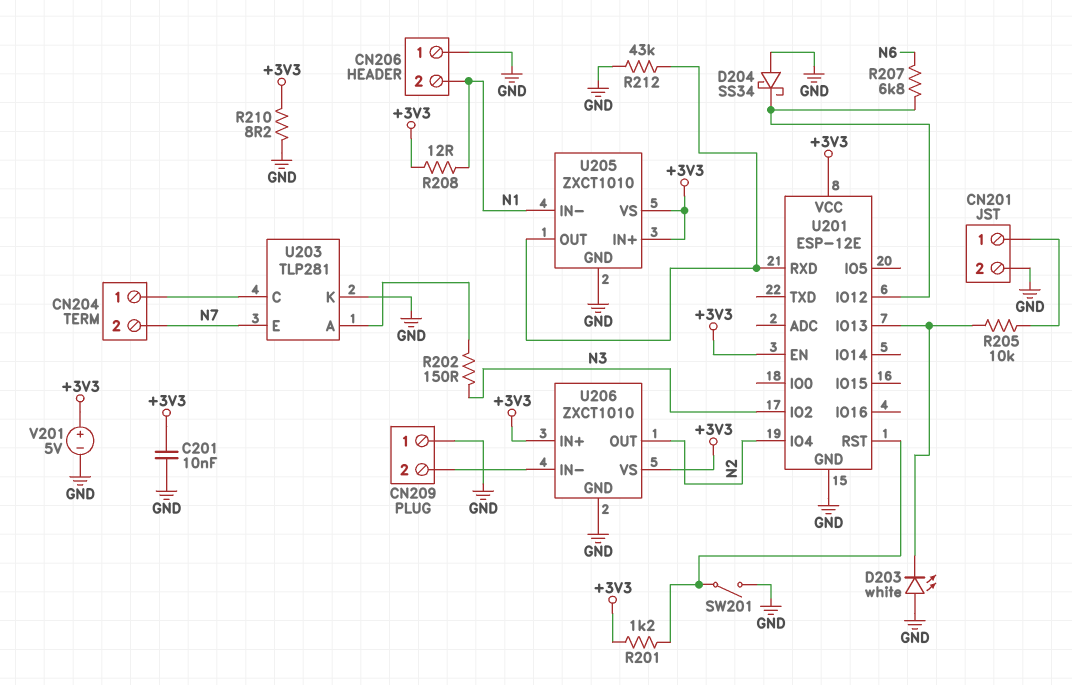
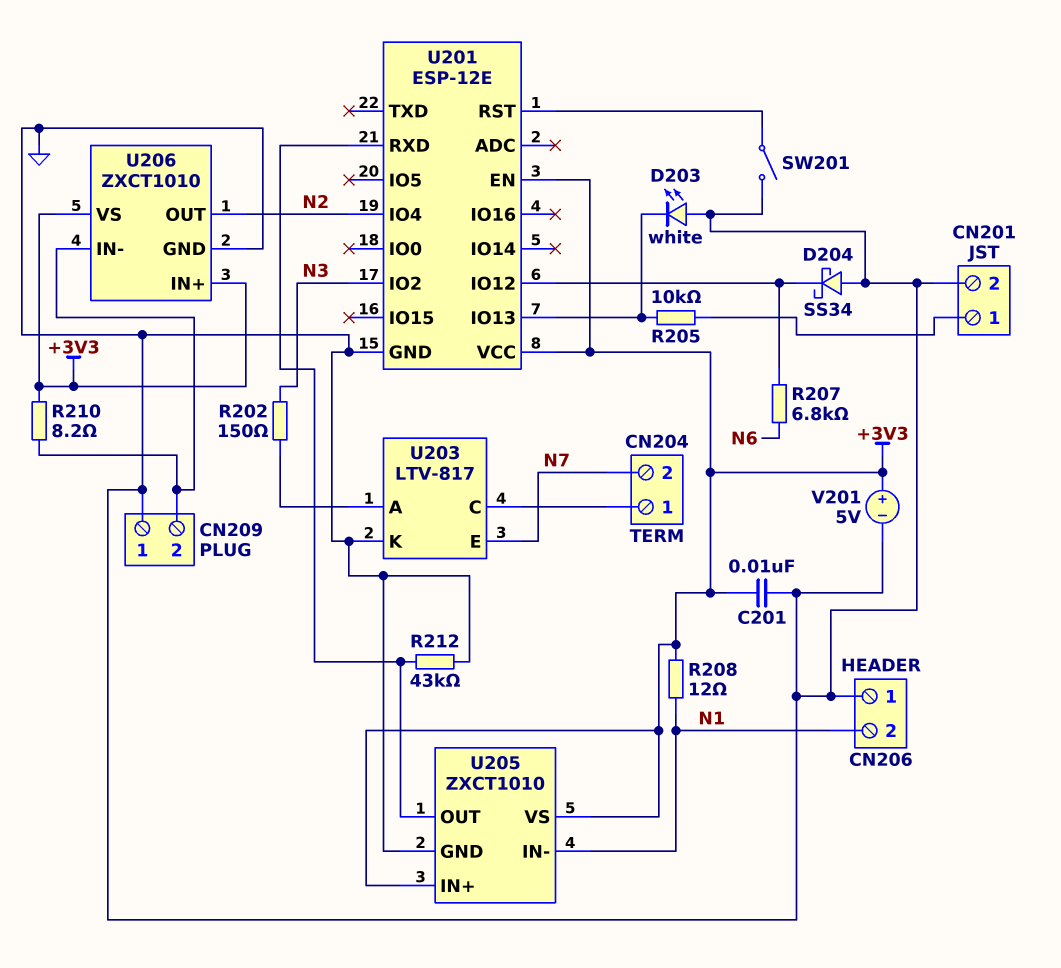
R201: 1.2k (+3V3, U201/RST) -> none
R210: 8.2 (+3V3, GND) -> 8.2 (+3V3, CN209/2)
U203: TLP281 -> LTV-817

